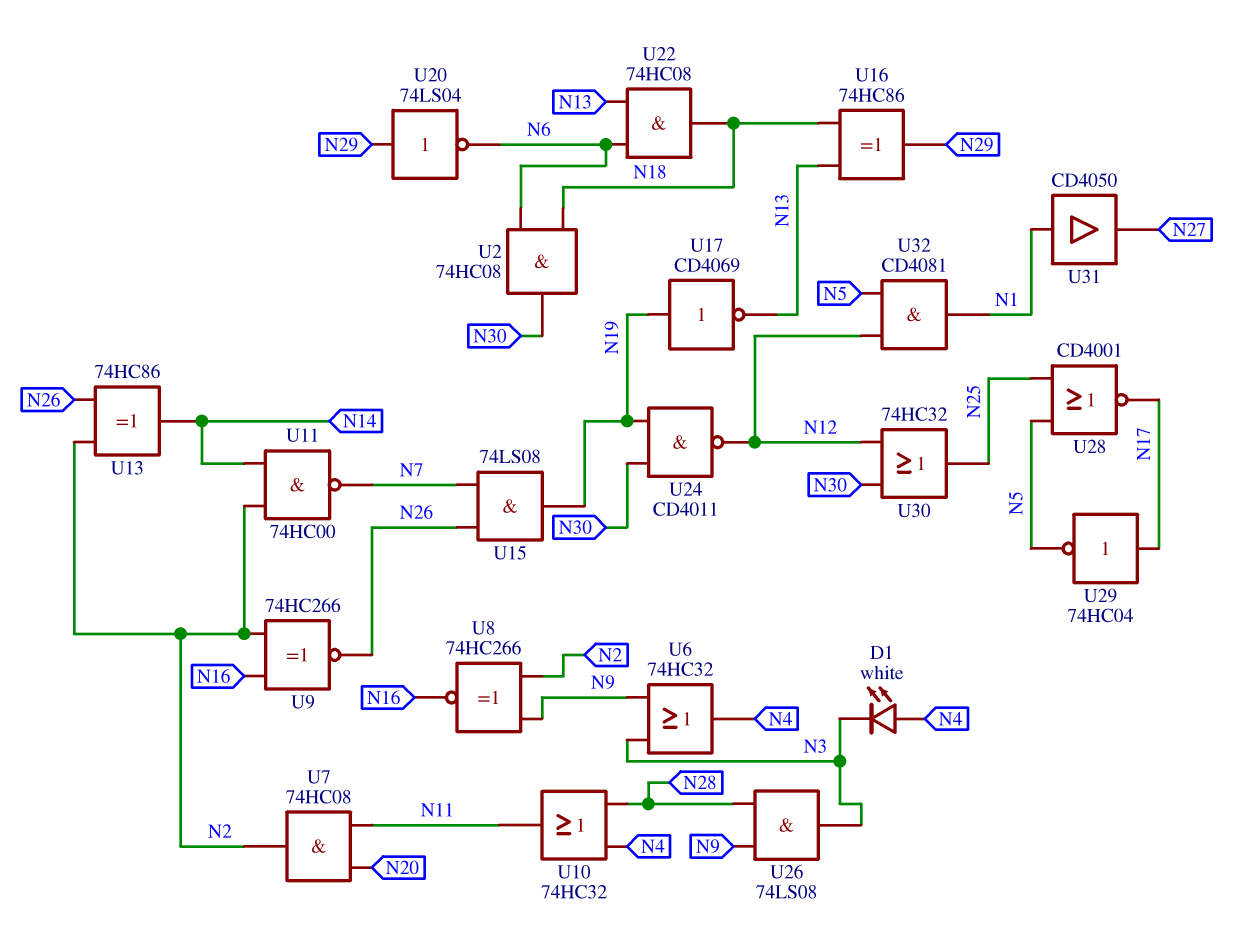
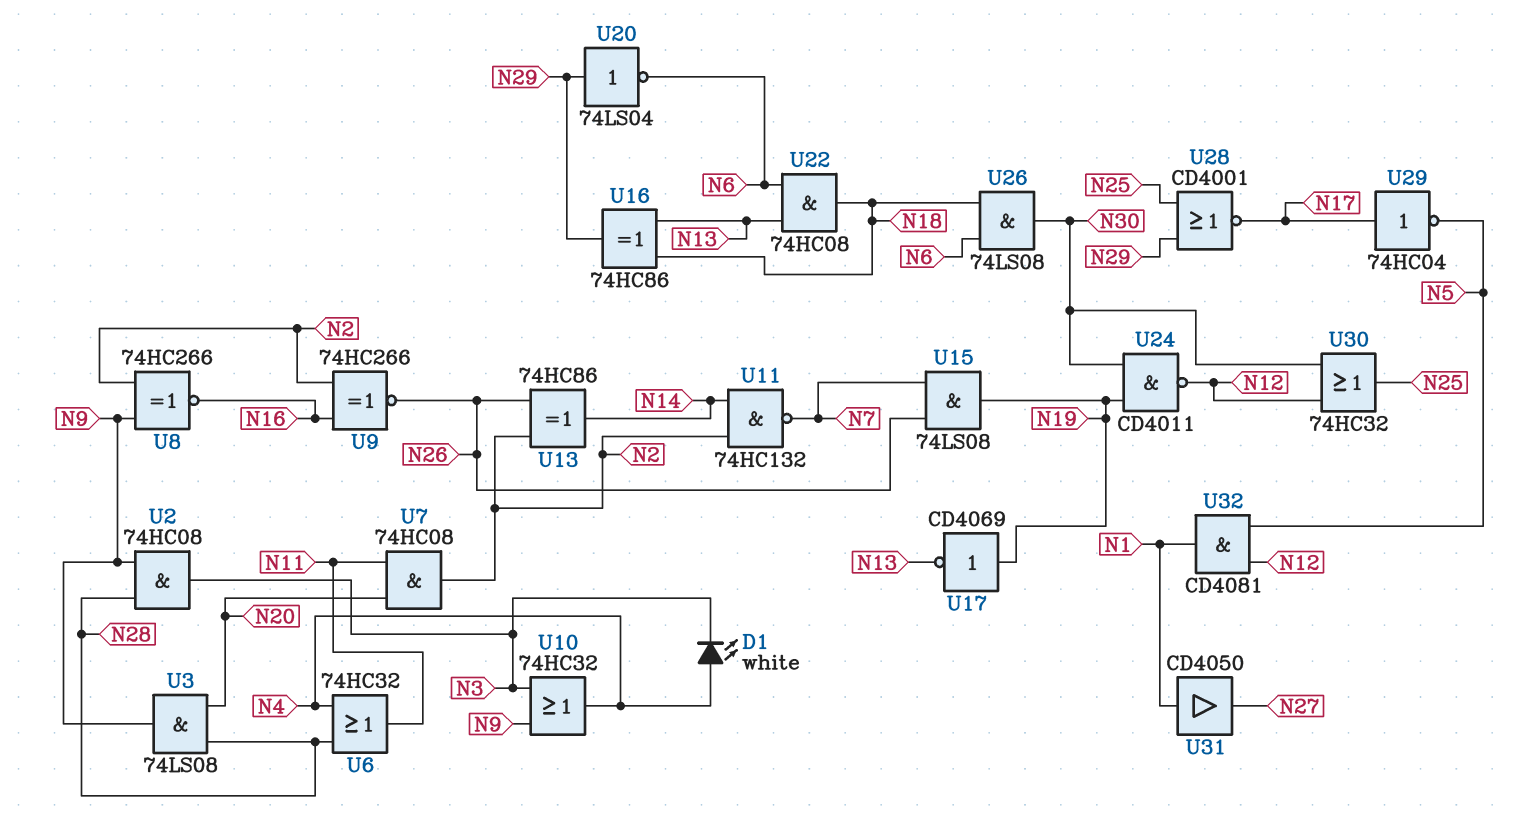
U2: AND 74HC08 (in N6, in N18, out N30) -> AND 74HC08 (in N9, in N28, out N3)
U3: none -> AND 74LS08 (in N20, in N28, out N9)
U6: OR 74HC32 (in N3, in N9, out N4) -> OR 74HC32 (in N4, in N28, out N11)
U10: OR 74HC32 (in N4, in N28, out N11) -> OR 74HC32 (in N3, in N9, out N4)
U11: NAND 74HC00 (in N2, in N14, out N7) -> NAND 74HC132 (in N2, in N14, out N7)
U26: AND 74LS08 (in N9, in N28, out N3) -> AND 74LS08 (in N6, in N18, out N30)
U28: NOR CD4001 (in N5, in N25, out N17) -> NOR CD4001 (in N25, in N29, out N17)

